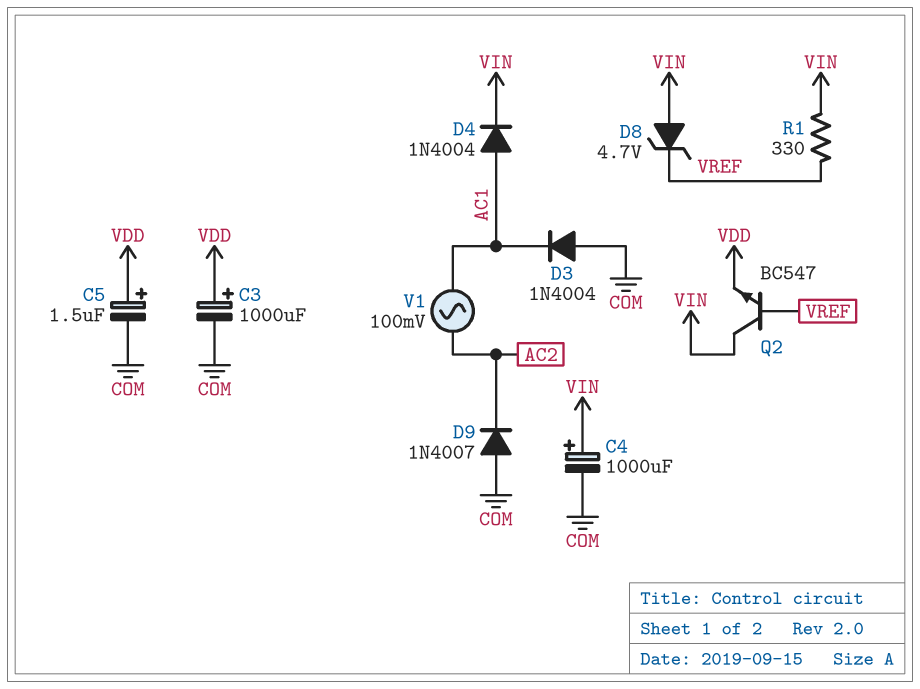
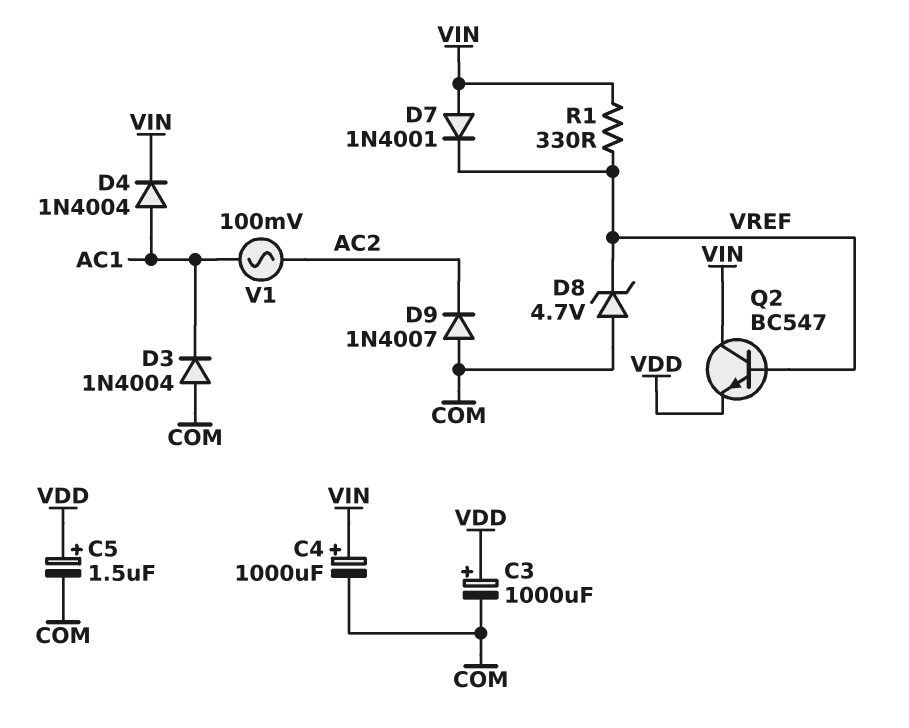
D7: none -> diode 1N4001 (A VIN, K VREF)
D8: zener 4.7V (A VIN, K VREF) -> zener 4.7V (A COM, K VREF)

